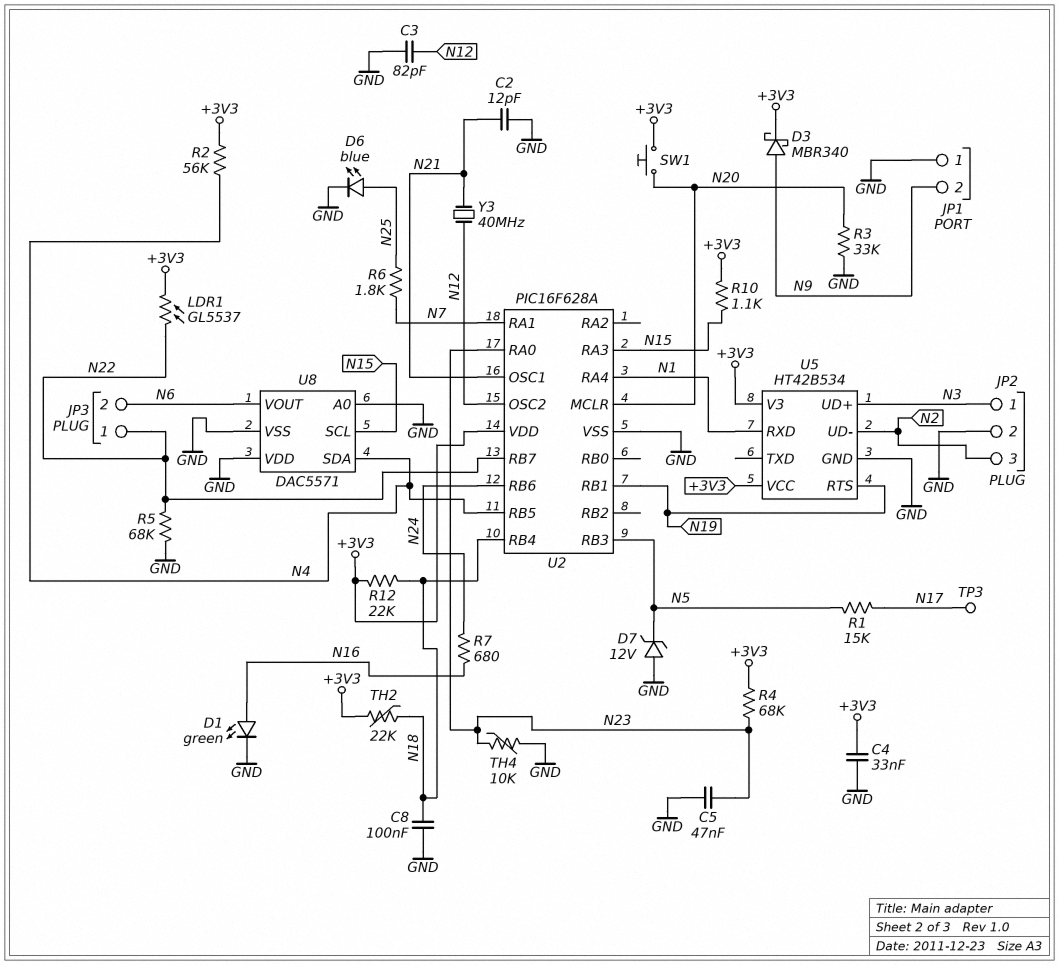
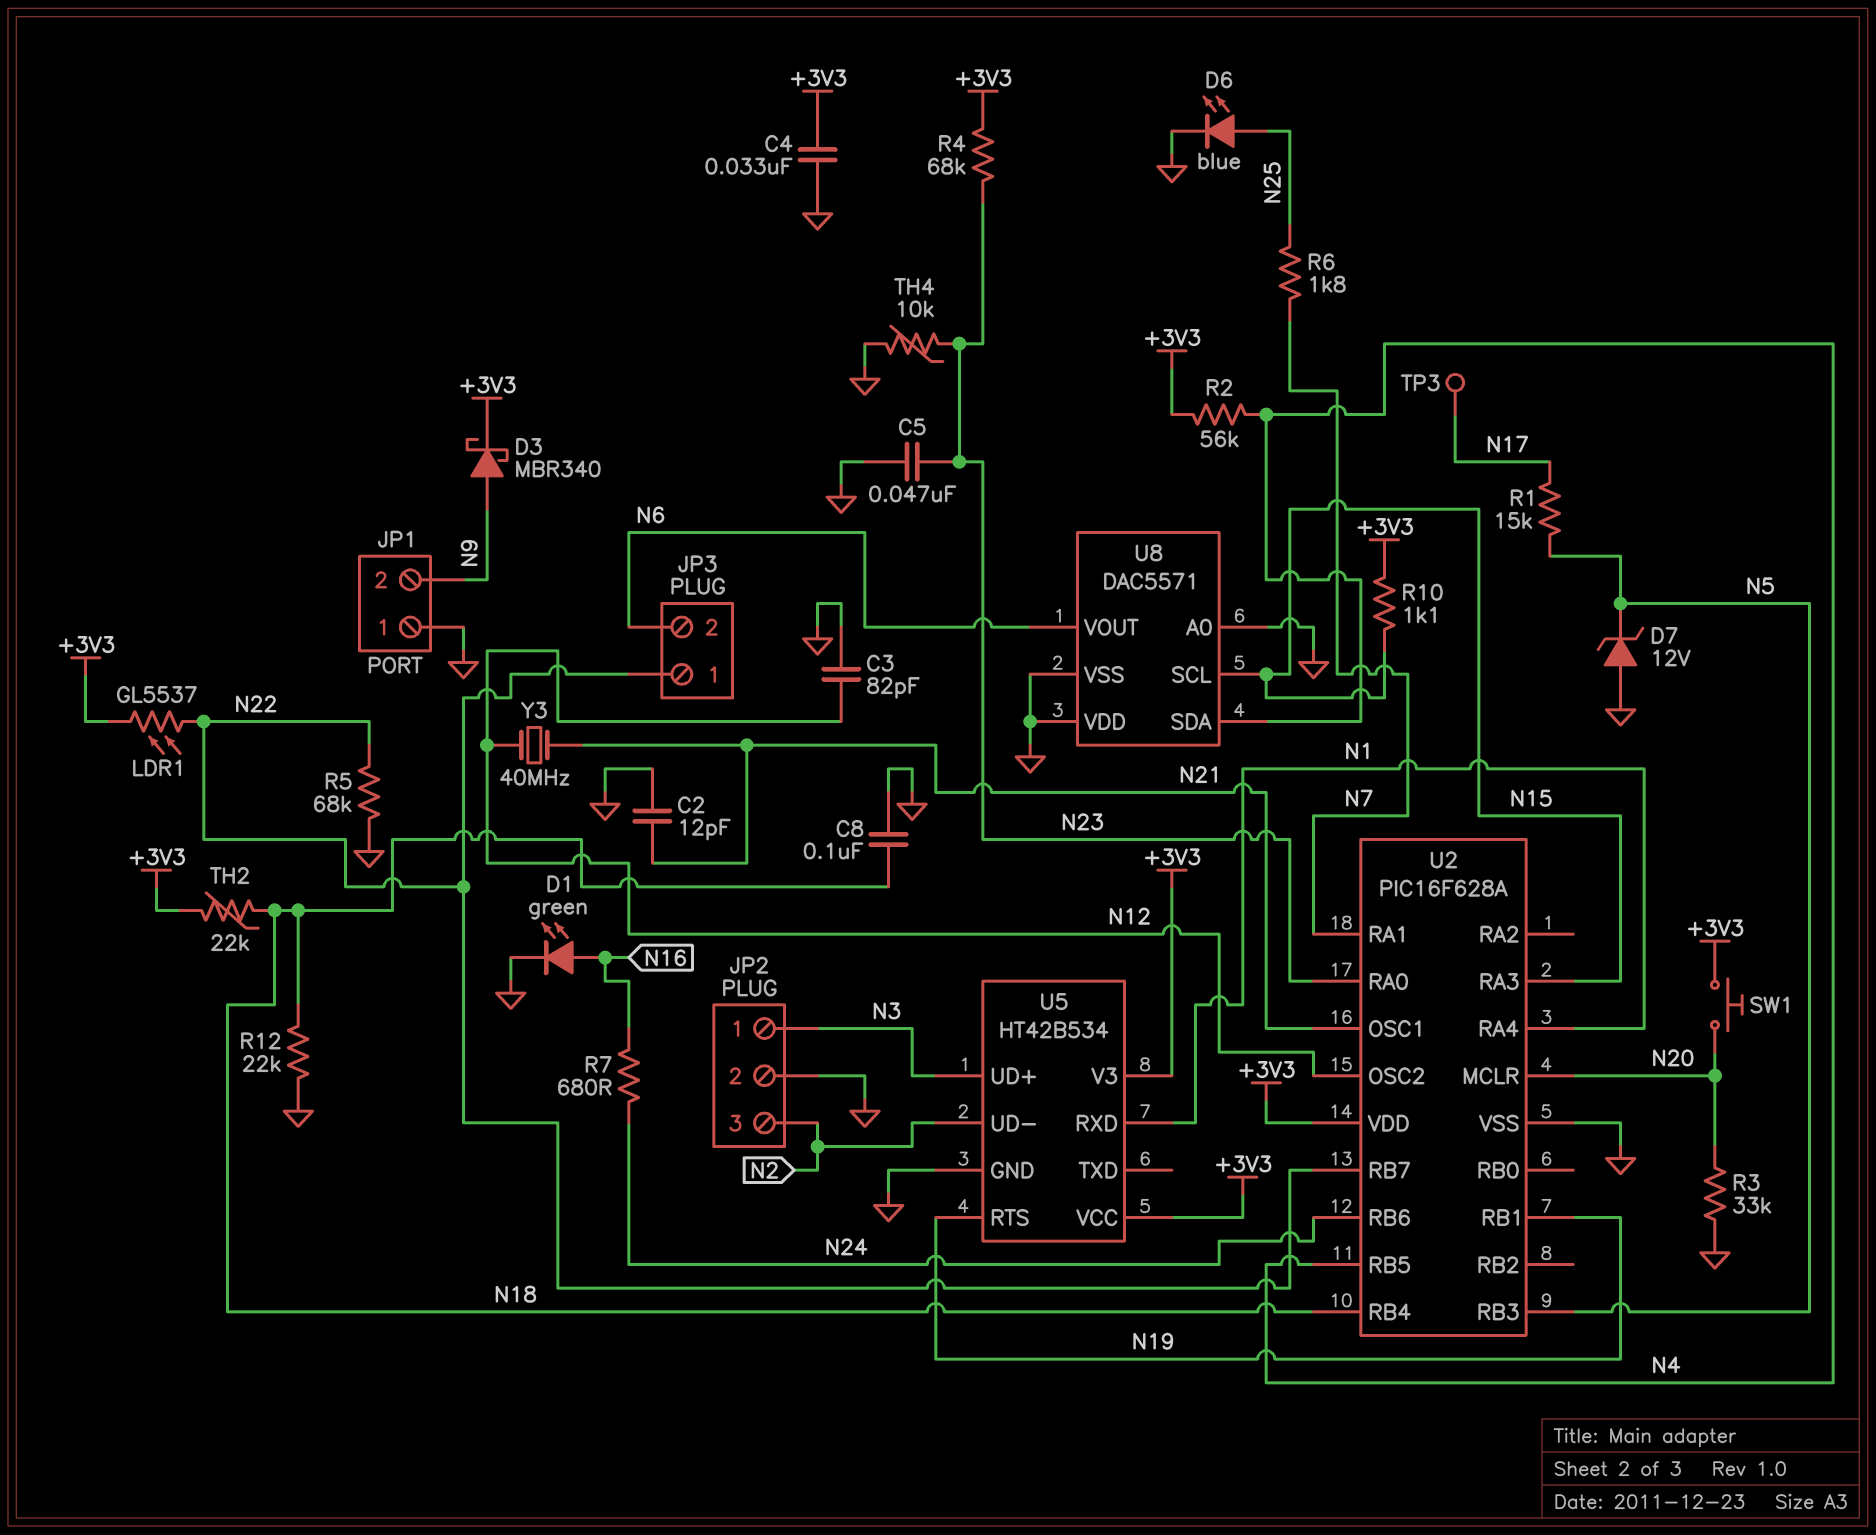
R12: 22k (+3V3, N18) -> 22k (GND, N18)

